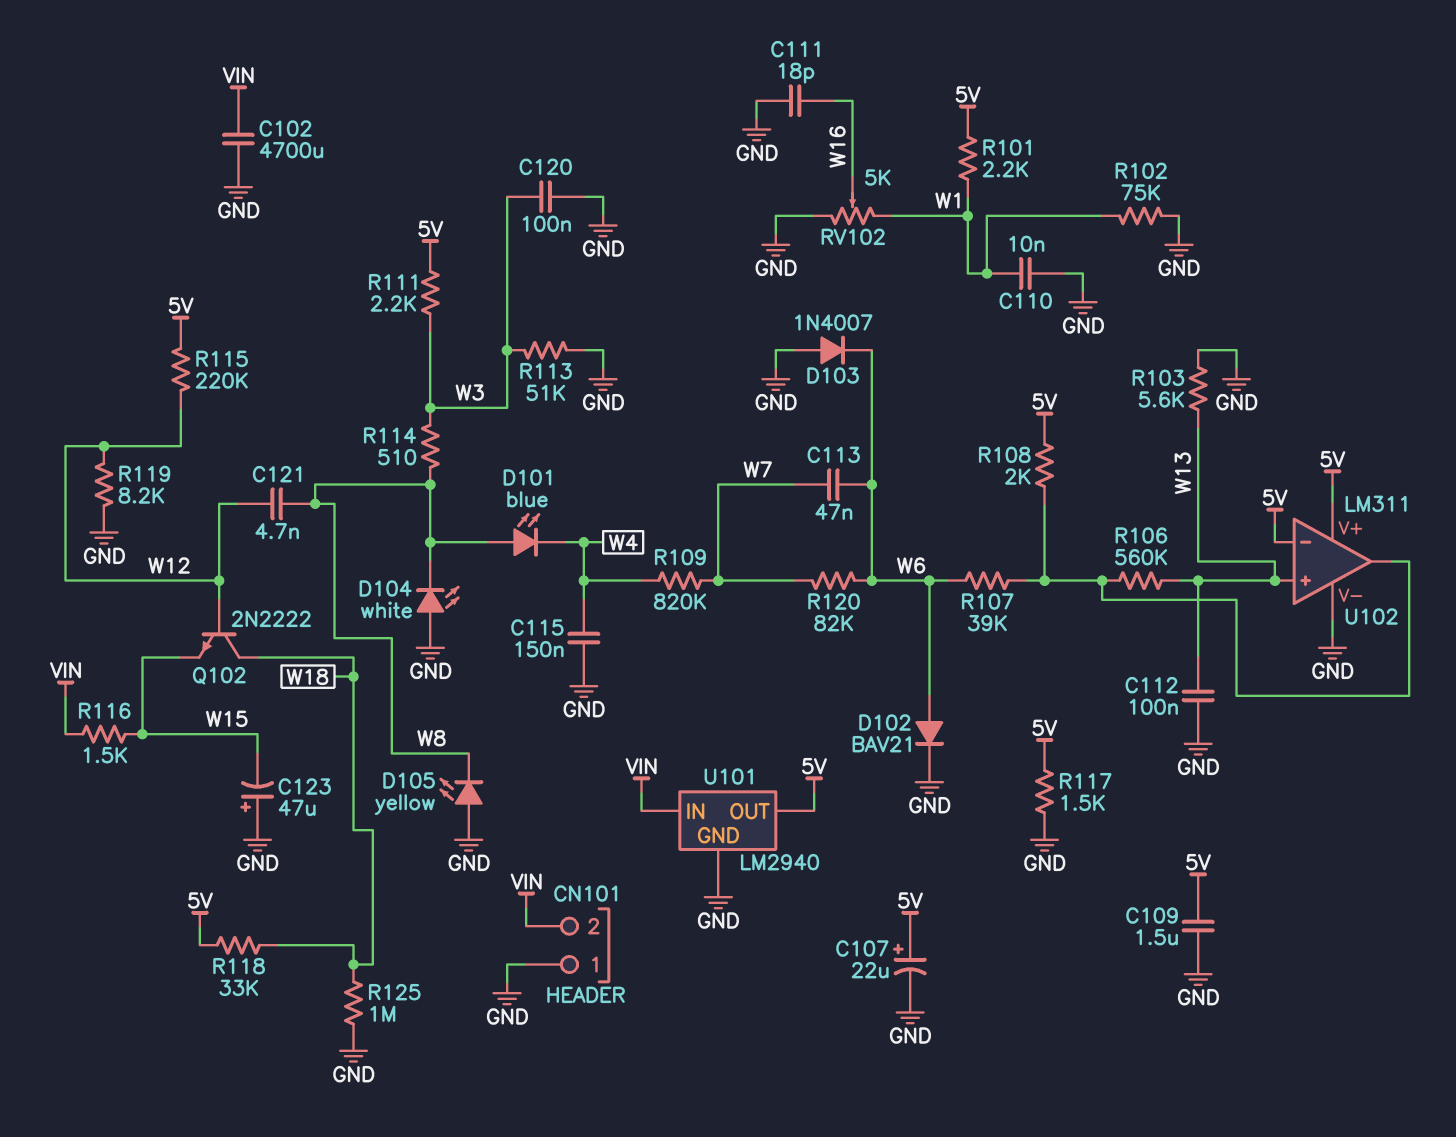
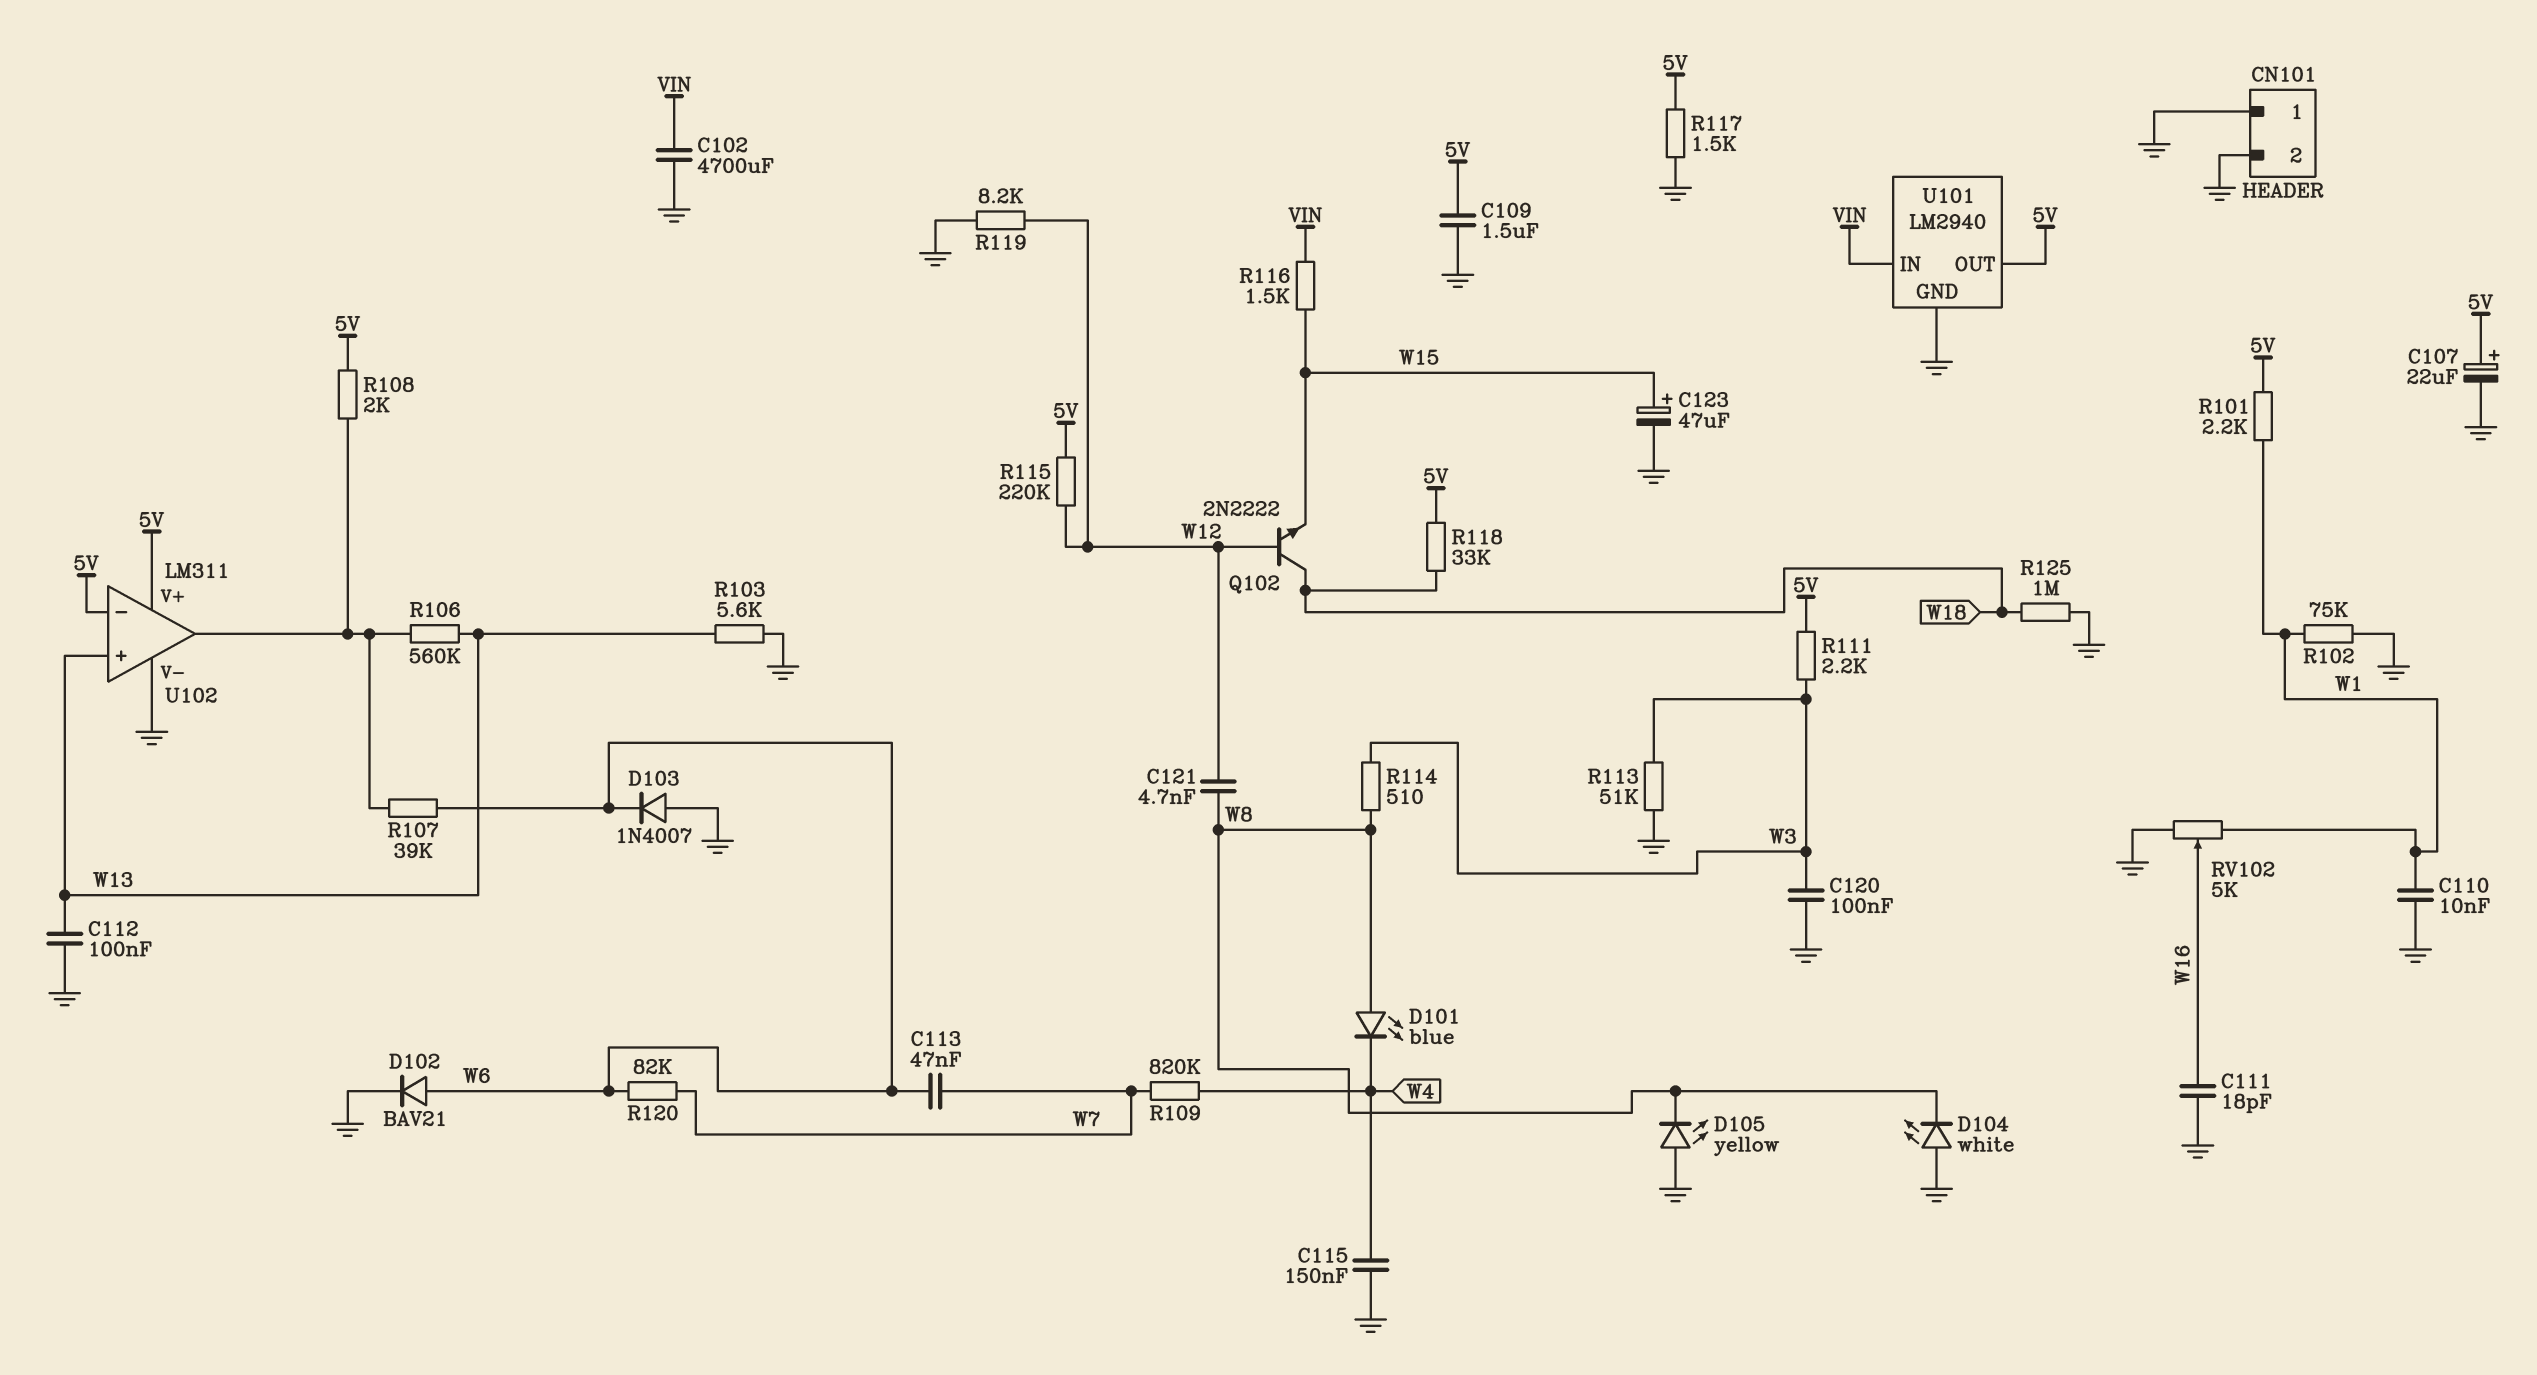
C123: 47uF (plus GND, minus W15) -> 47uF (plus W15, minus GND)
CN101 pin 2: VIN -> GND

